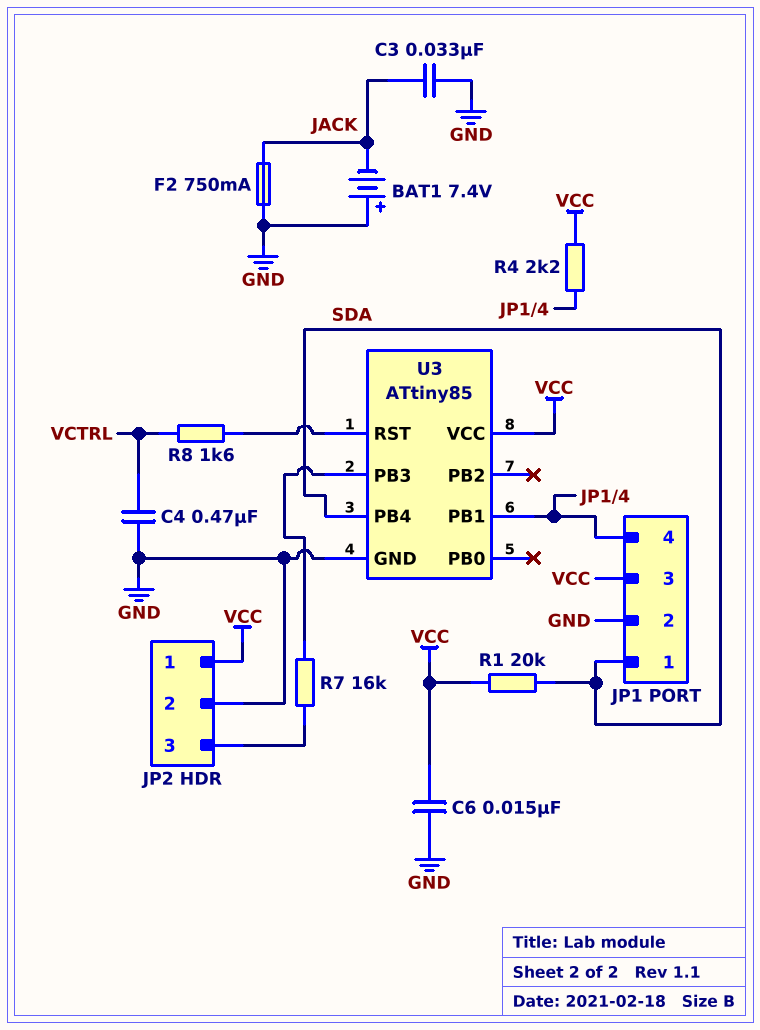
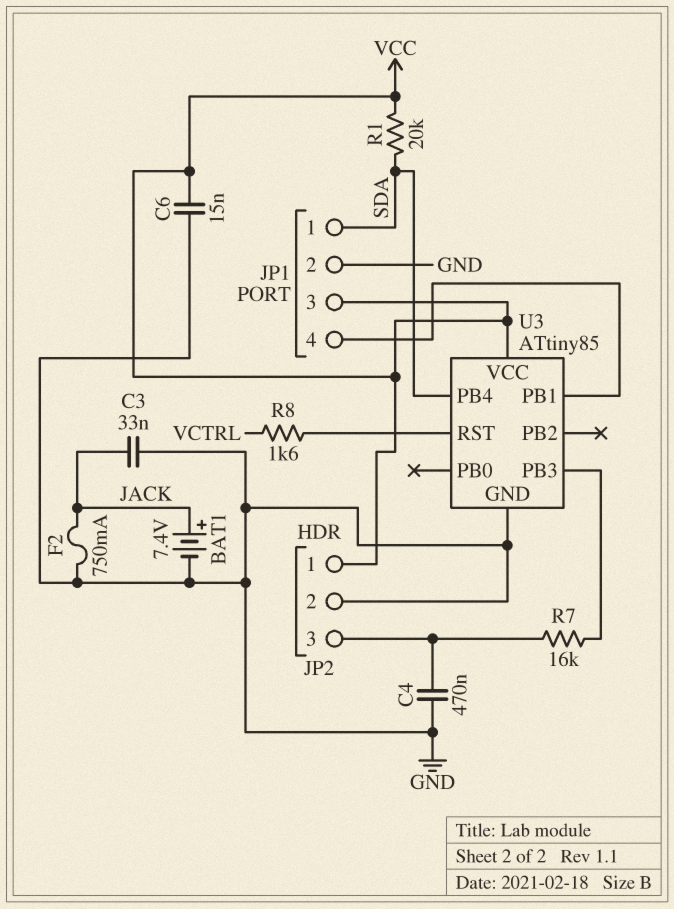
BAT1: 7.4V (plus GND, minus JACK) -> 7.4V (plus JACK, minus GND)
C4: 470nF (GND, VCTRL) -> 470nF (GND, JP2/3)
R4: 2.2k (JP1/4, VCC) -> none

